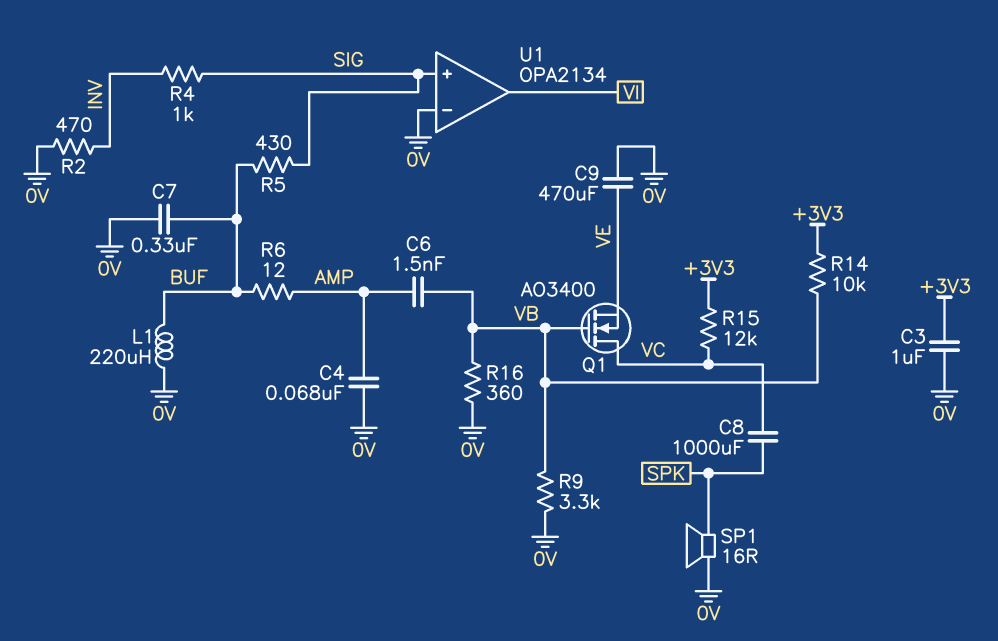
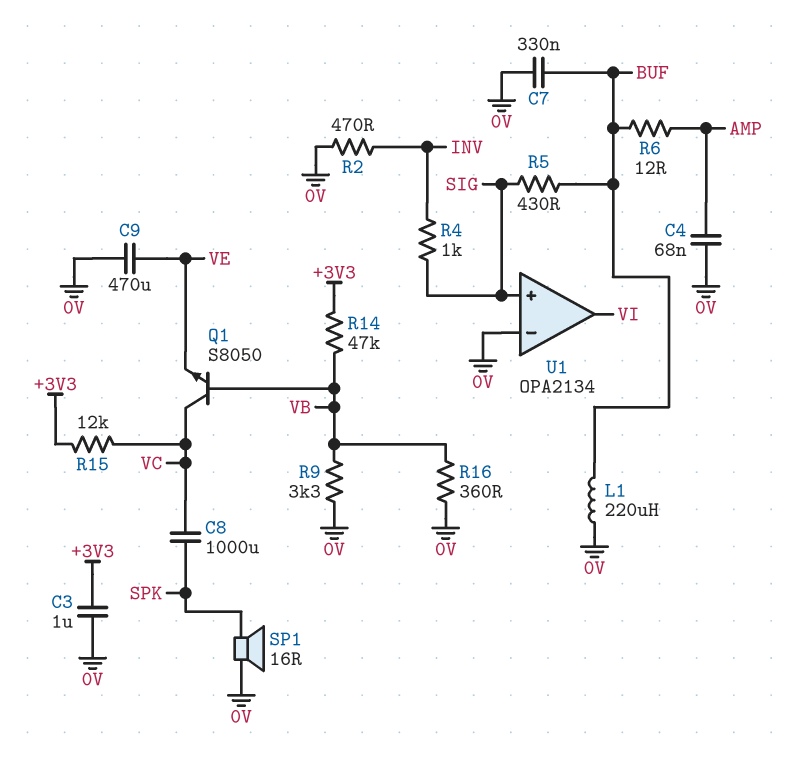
C6: 1.5nF (AMP, VB) -> none
Q1: NMOS AO3400 (G VB, D VC, S VE) -> NPN S8050 (B VB, C VC, E VE)
R14: 10k (+3V3, VB) -> 47k (+3V3, VB)

